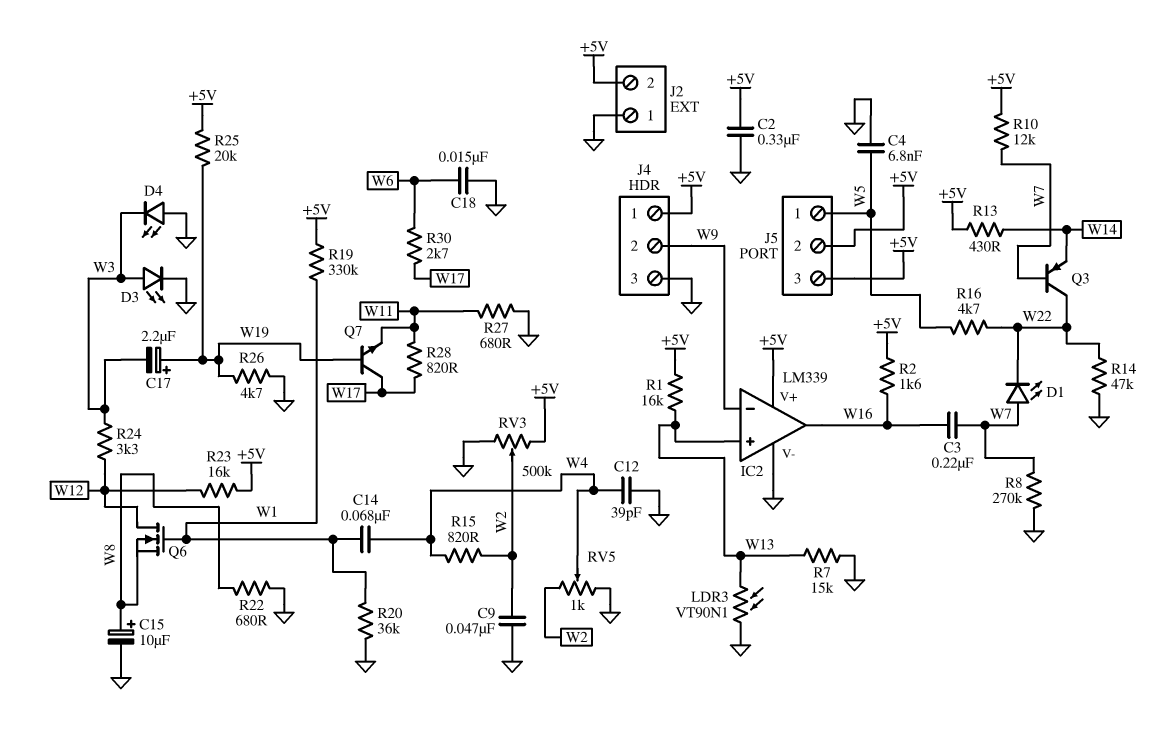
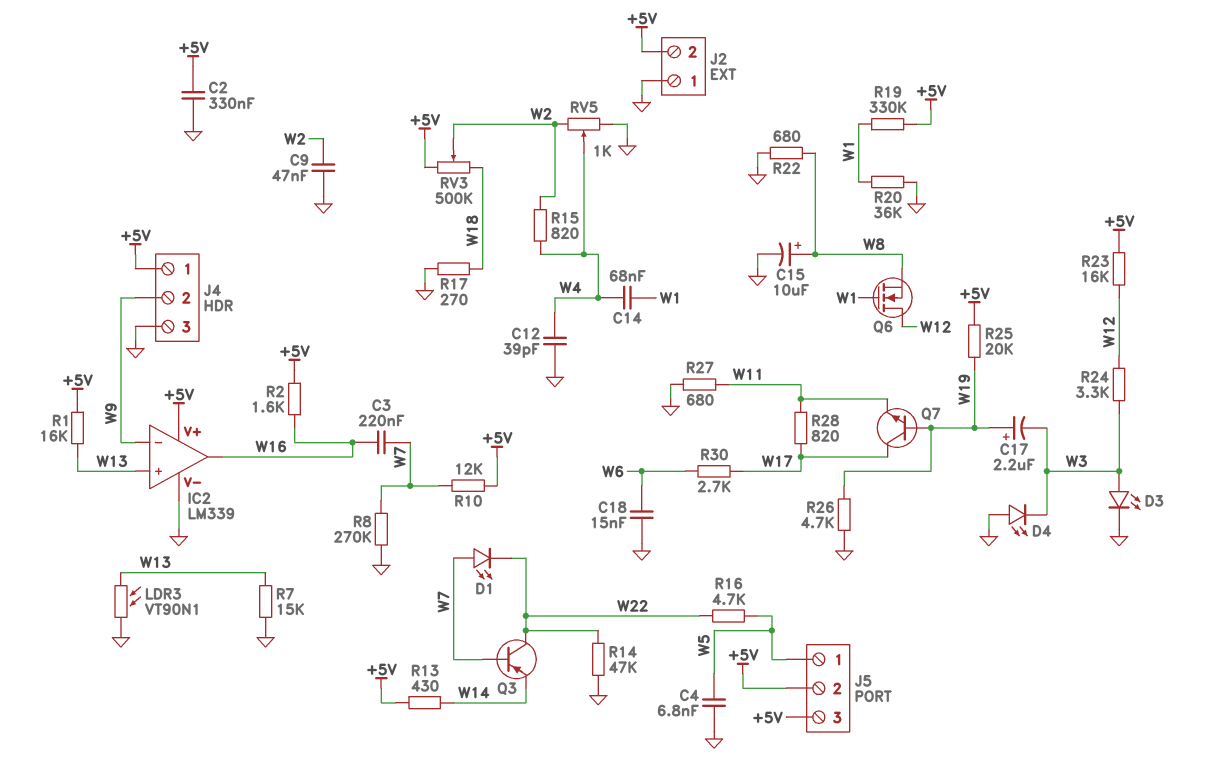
R17: none -> 270 (GND, W18)
RV3: 500k (+5V, GND, wiper W2) -> 500k (+5V, W18, wiper W2)

